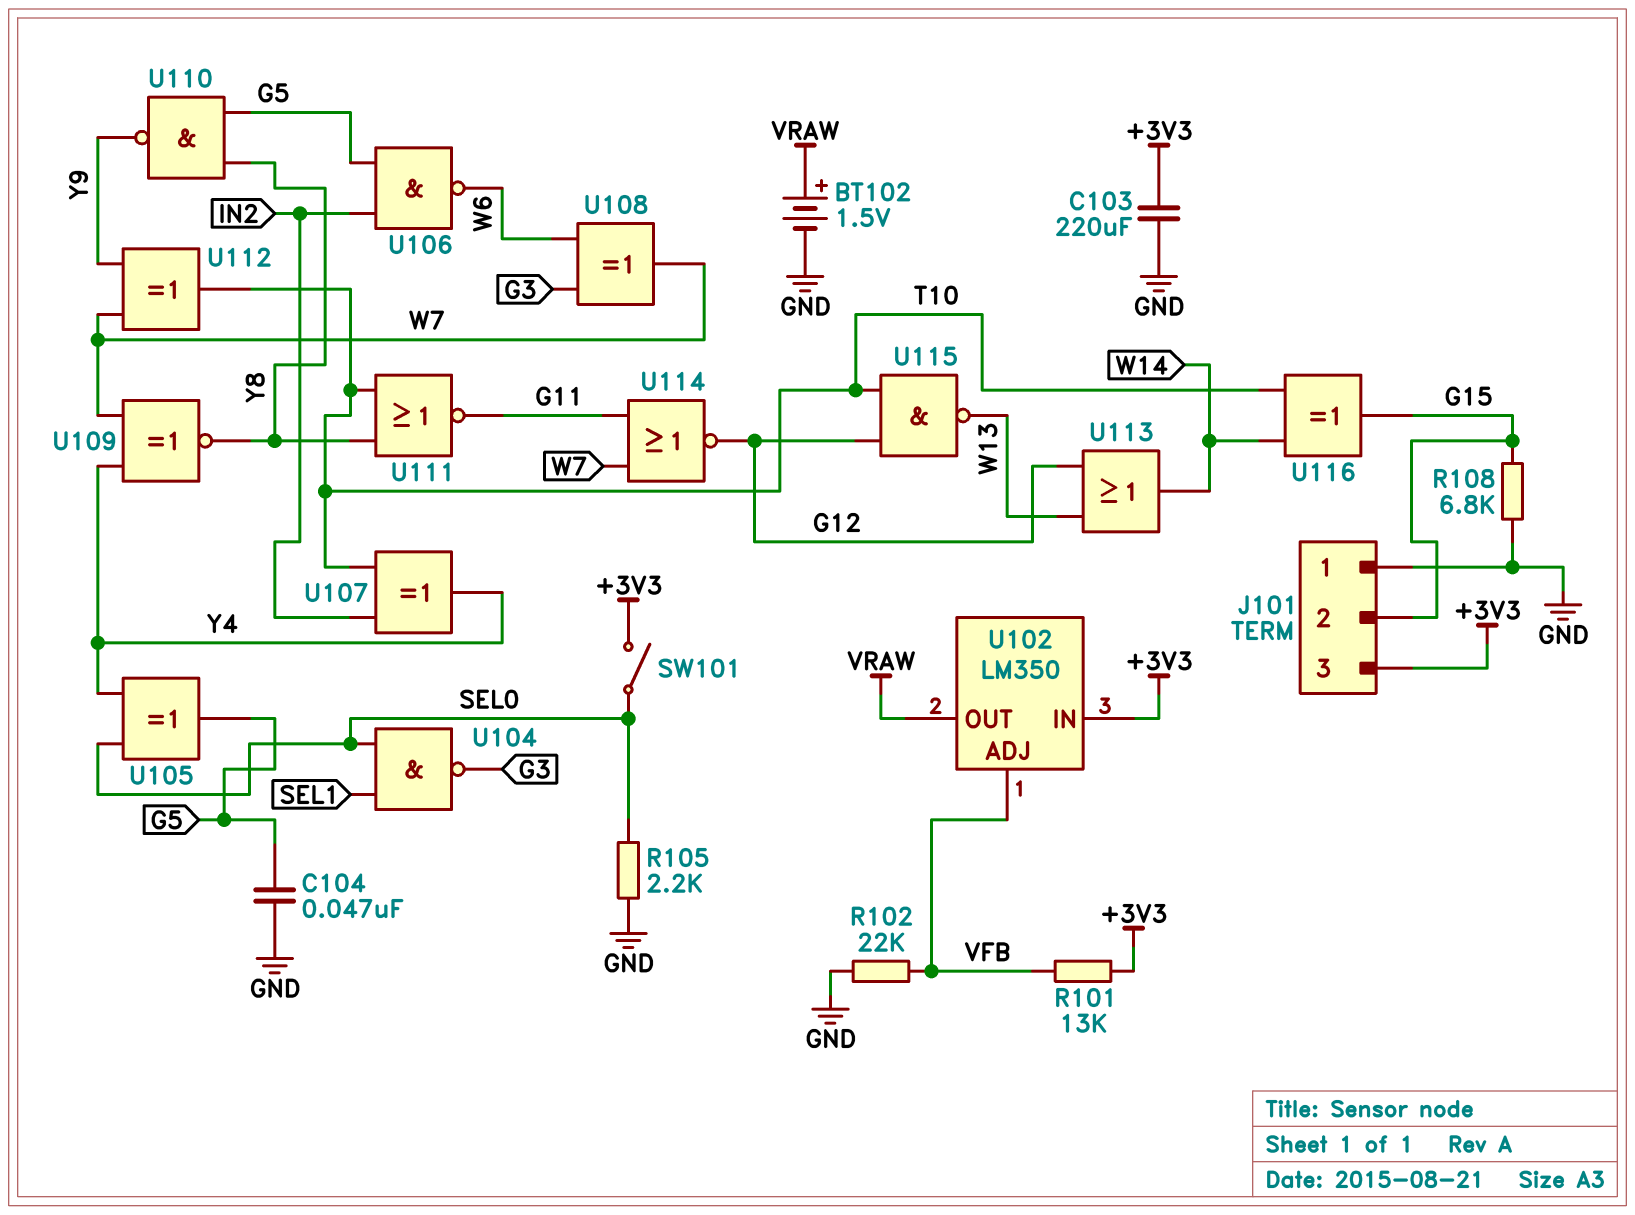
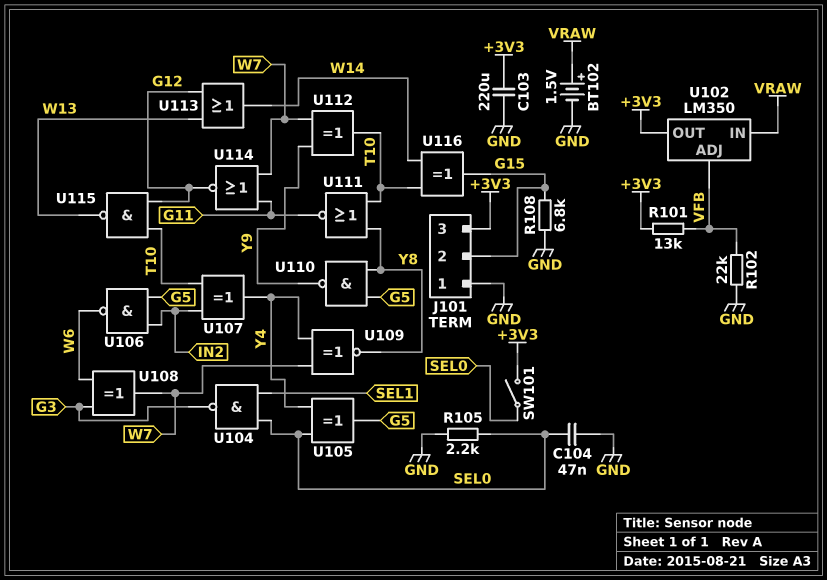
C104: 47nF (G5, GND) -> 47nF (GND, SEL0)
U102 pin IN: +3V3 -> VRAW
U102 pin OUT: VRAW -> +3V3

